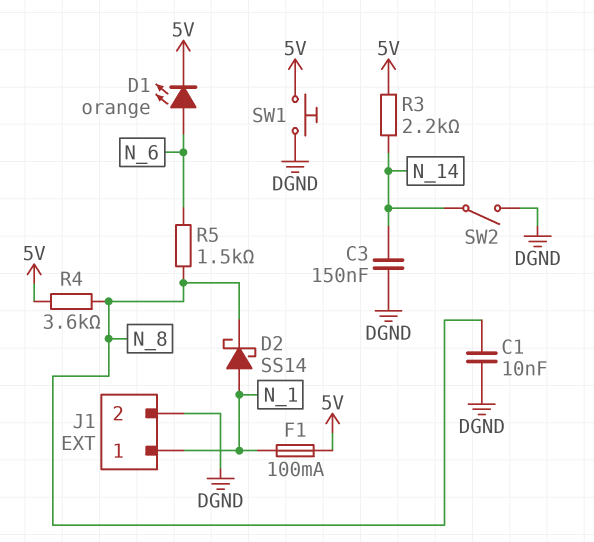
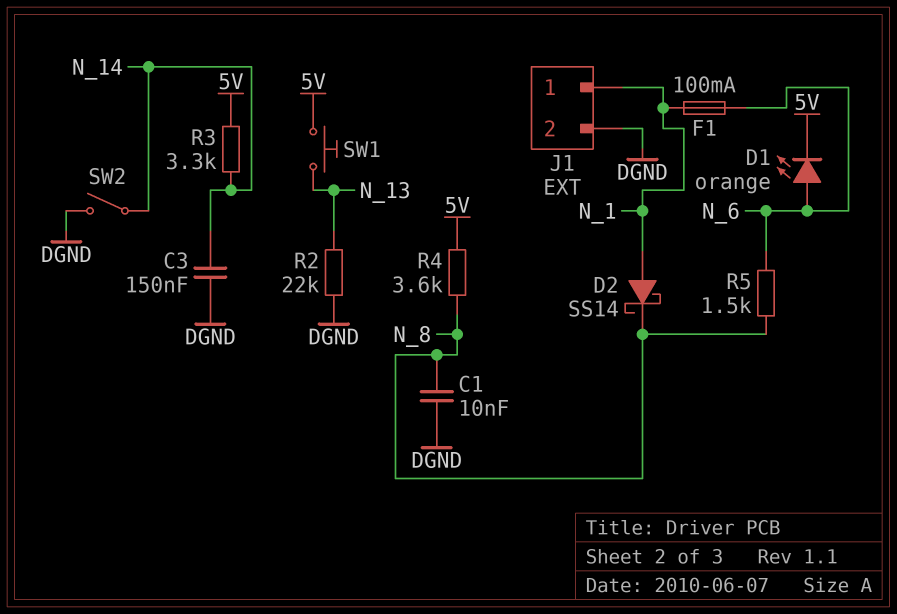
F1: 100mA (5V, N_1) -> 100mA (N_1, N_6)
R2: none -> 22k (DGND, N_13)
R3: 2.2k (5V, N_14) -> 3.3k (5V, N_14)
SW1: button (5V, DGND) -> button (5V, N_13)

